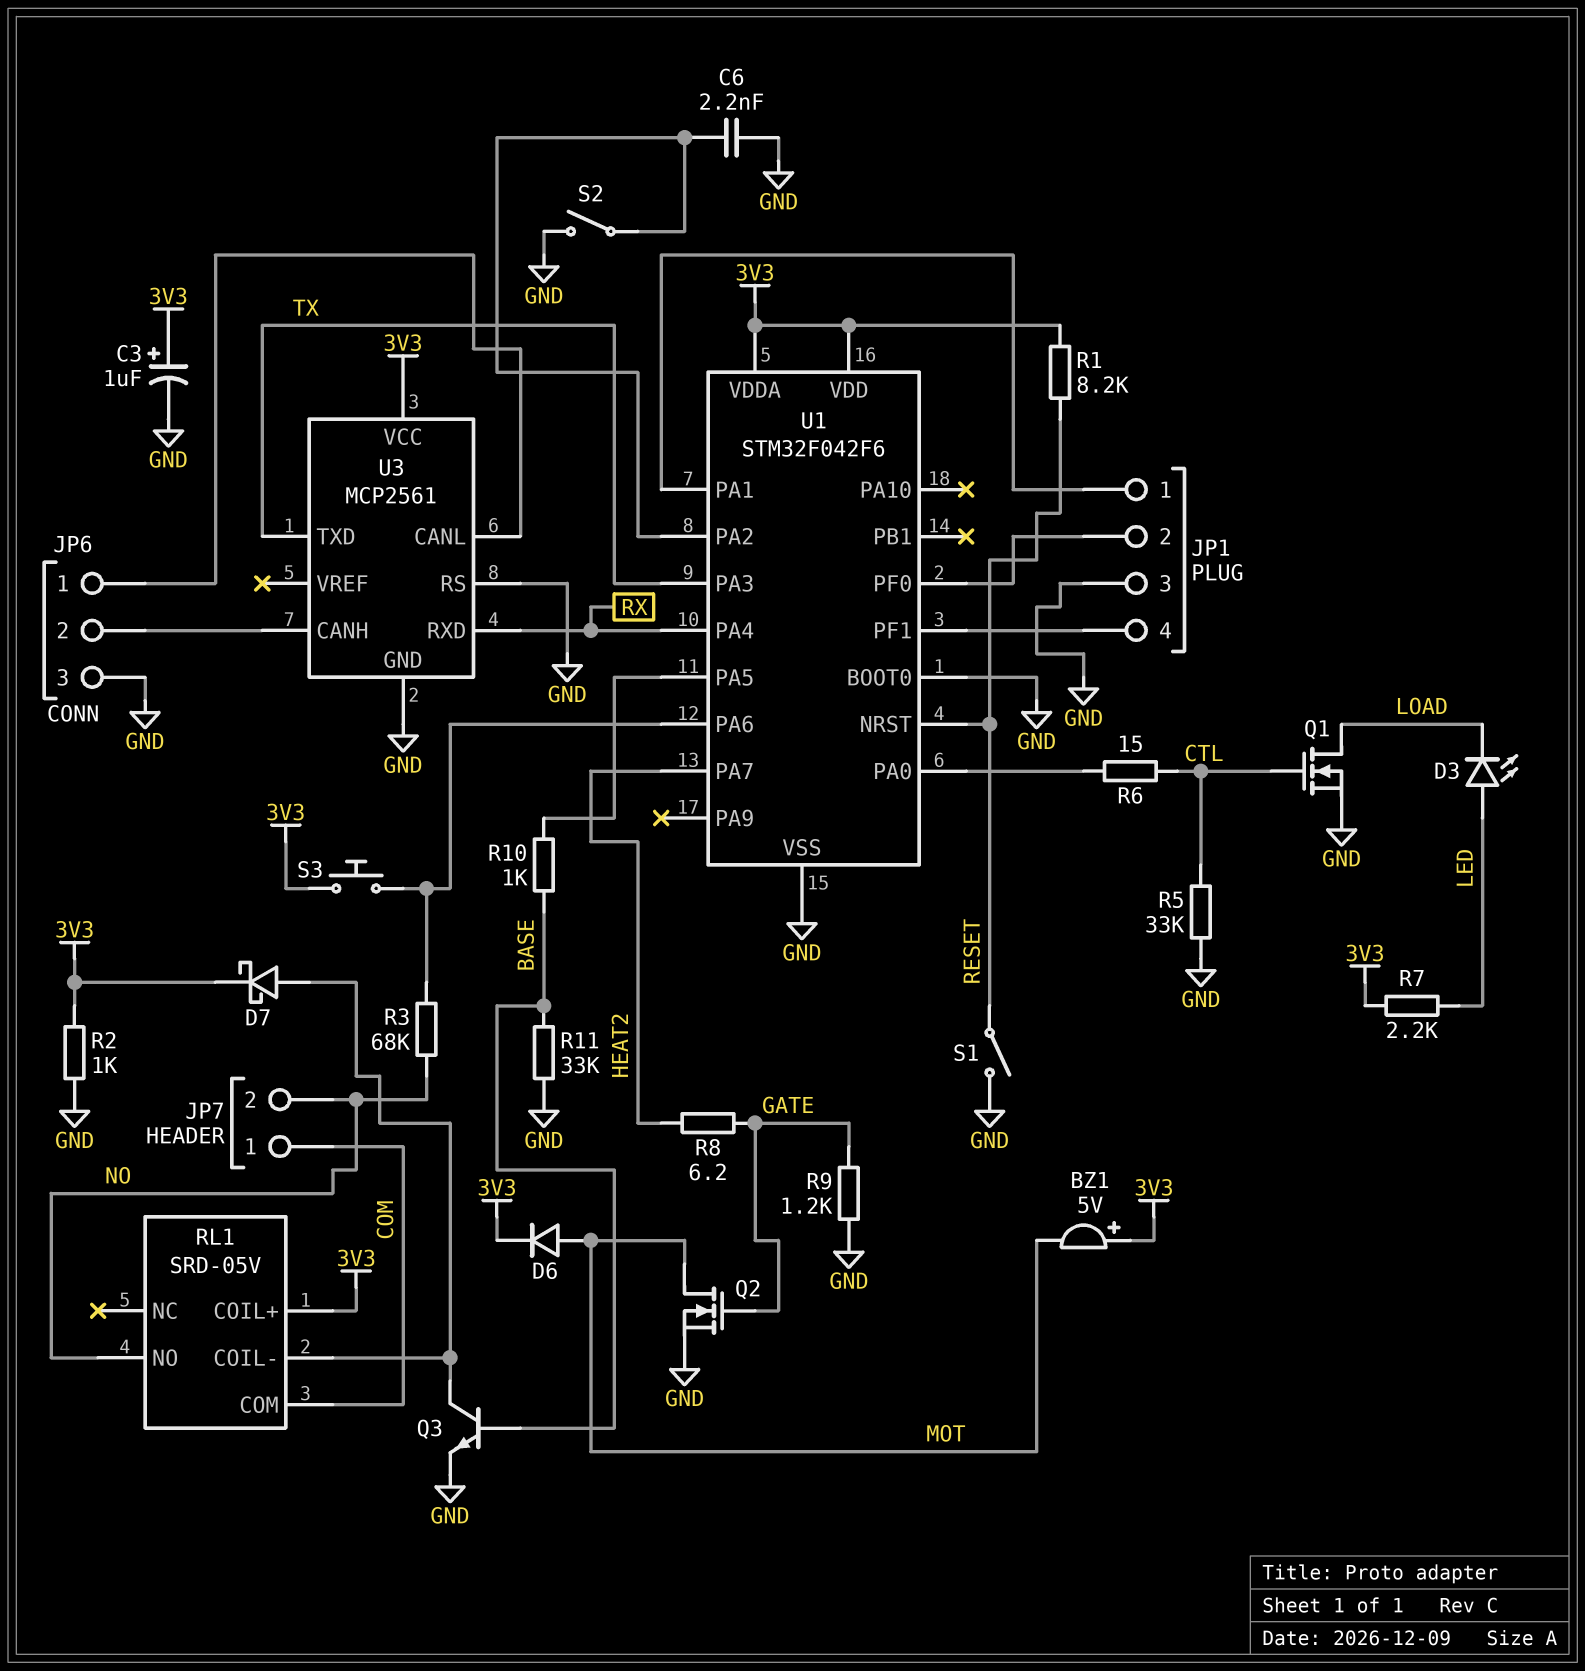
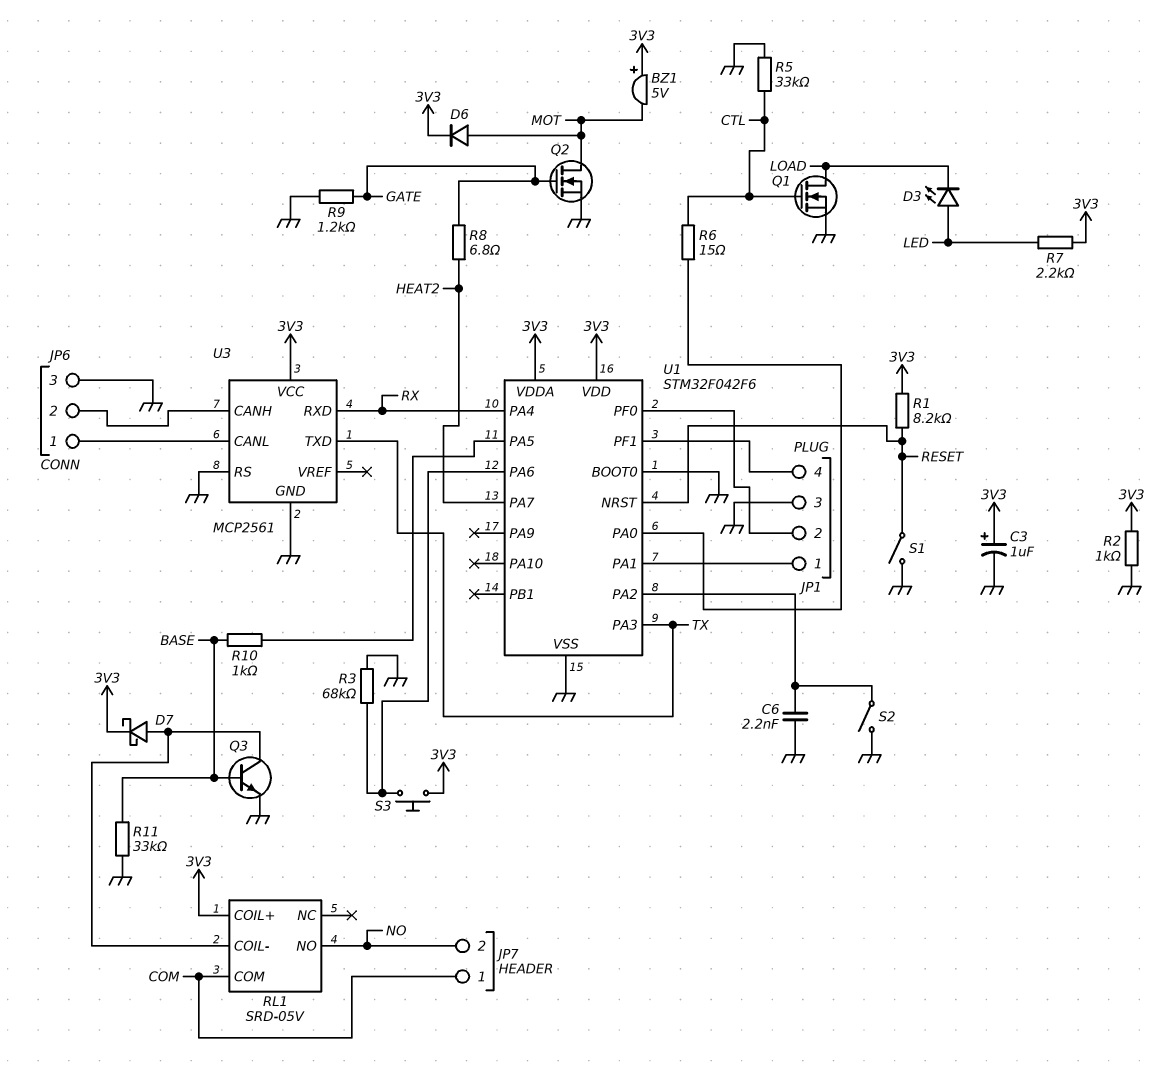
R3: 68k (NO, U1/PA6) -> 68k (GND, U1/PA6)
R8: 6.2 (GATE, HEAT2) -> 6.8 (GATE, HEAT2)

